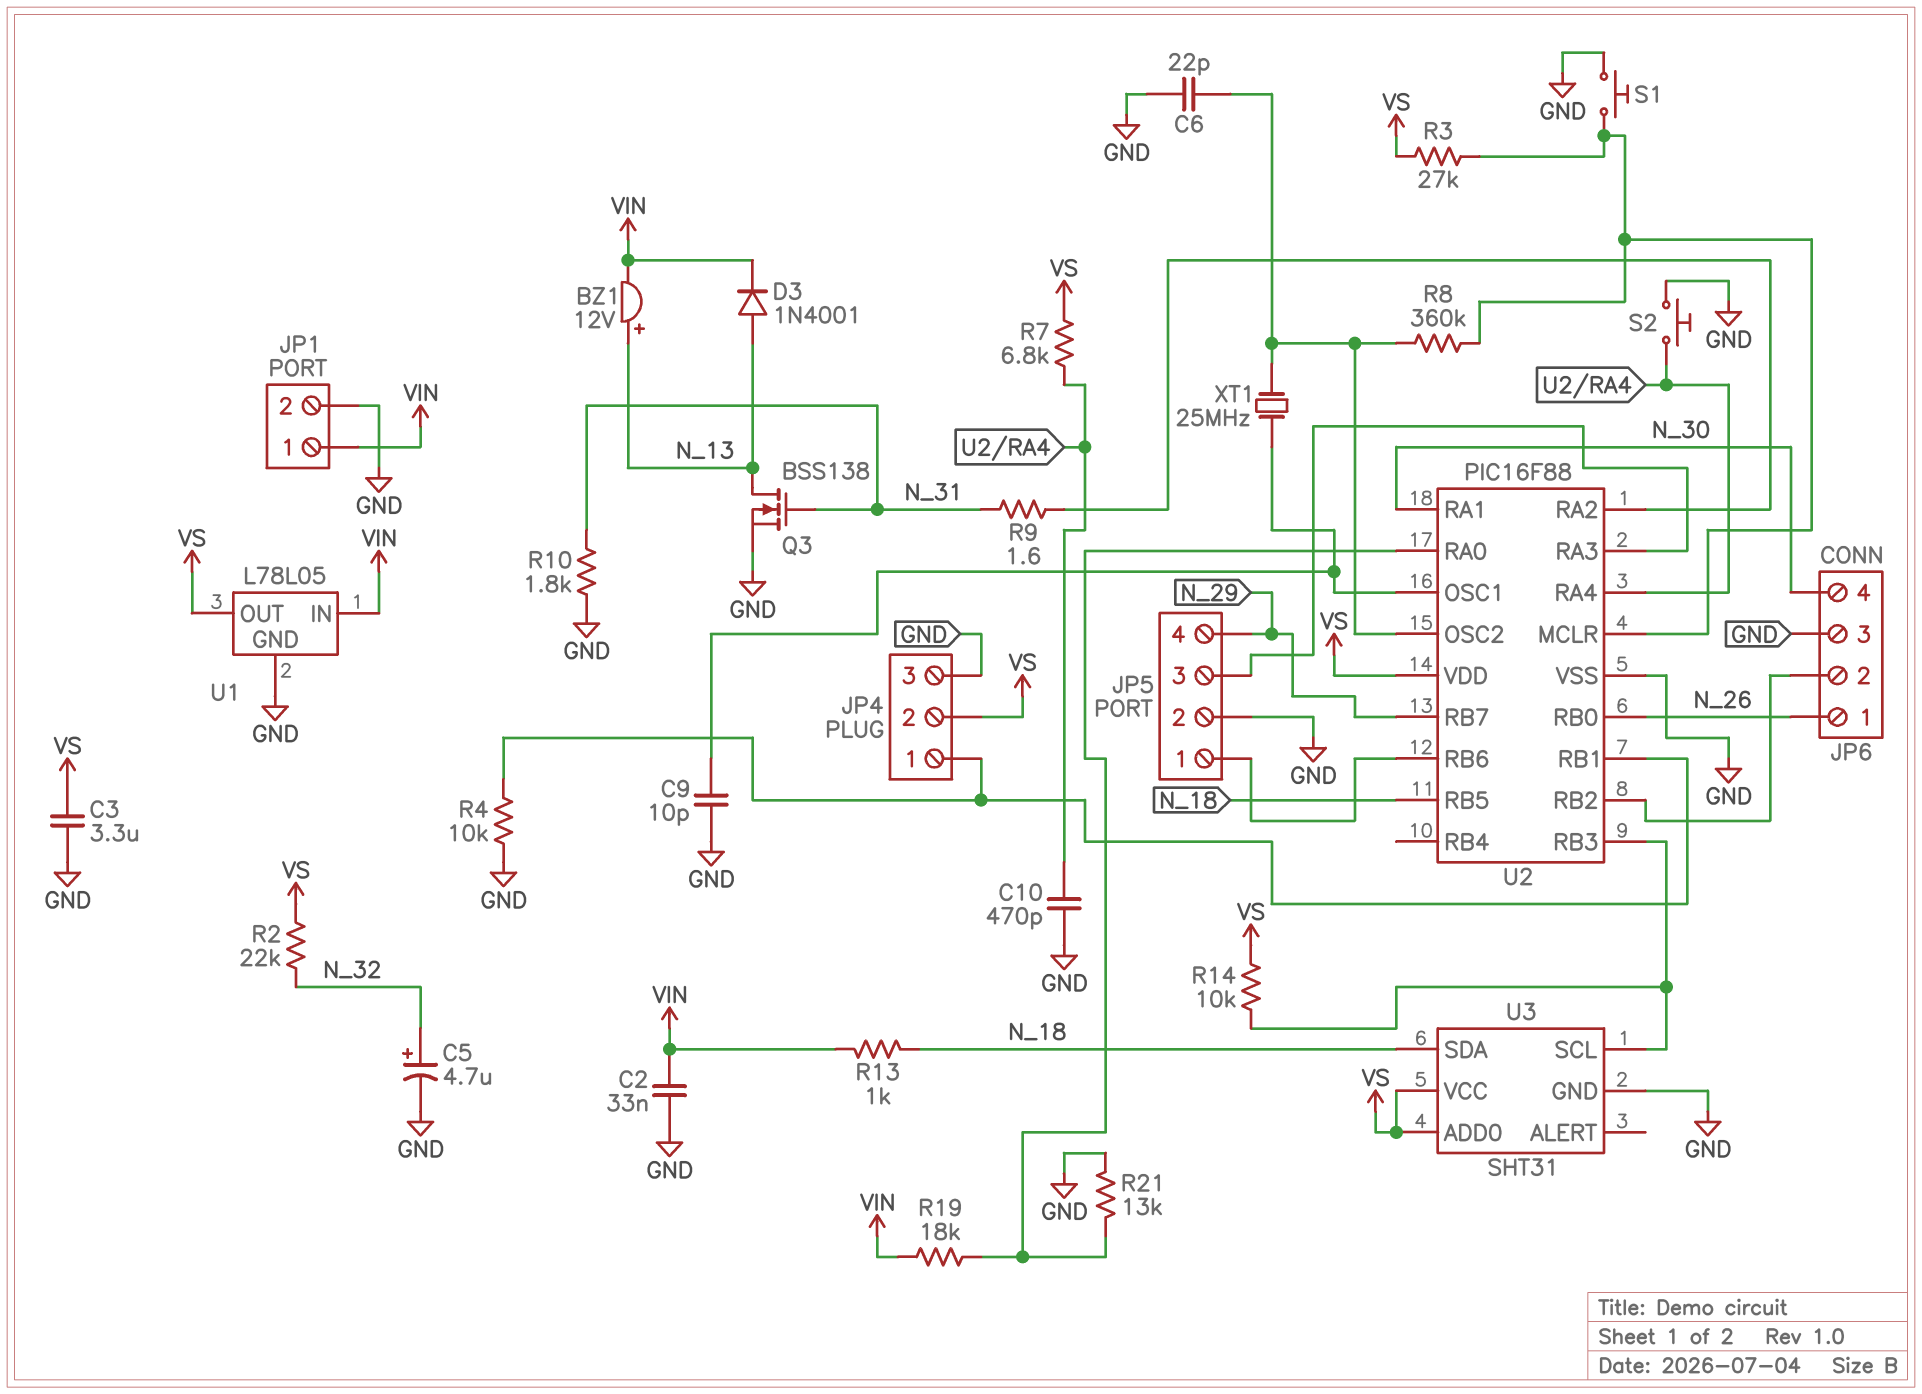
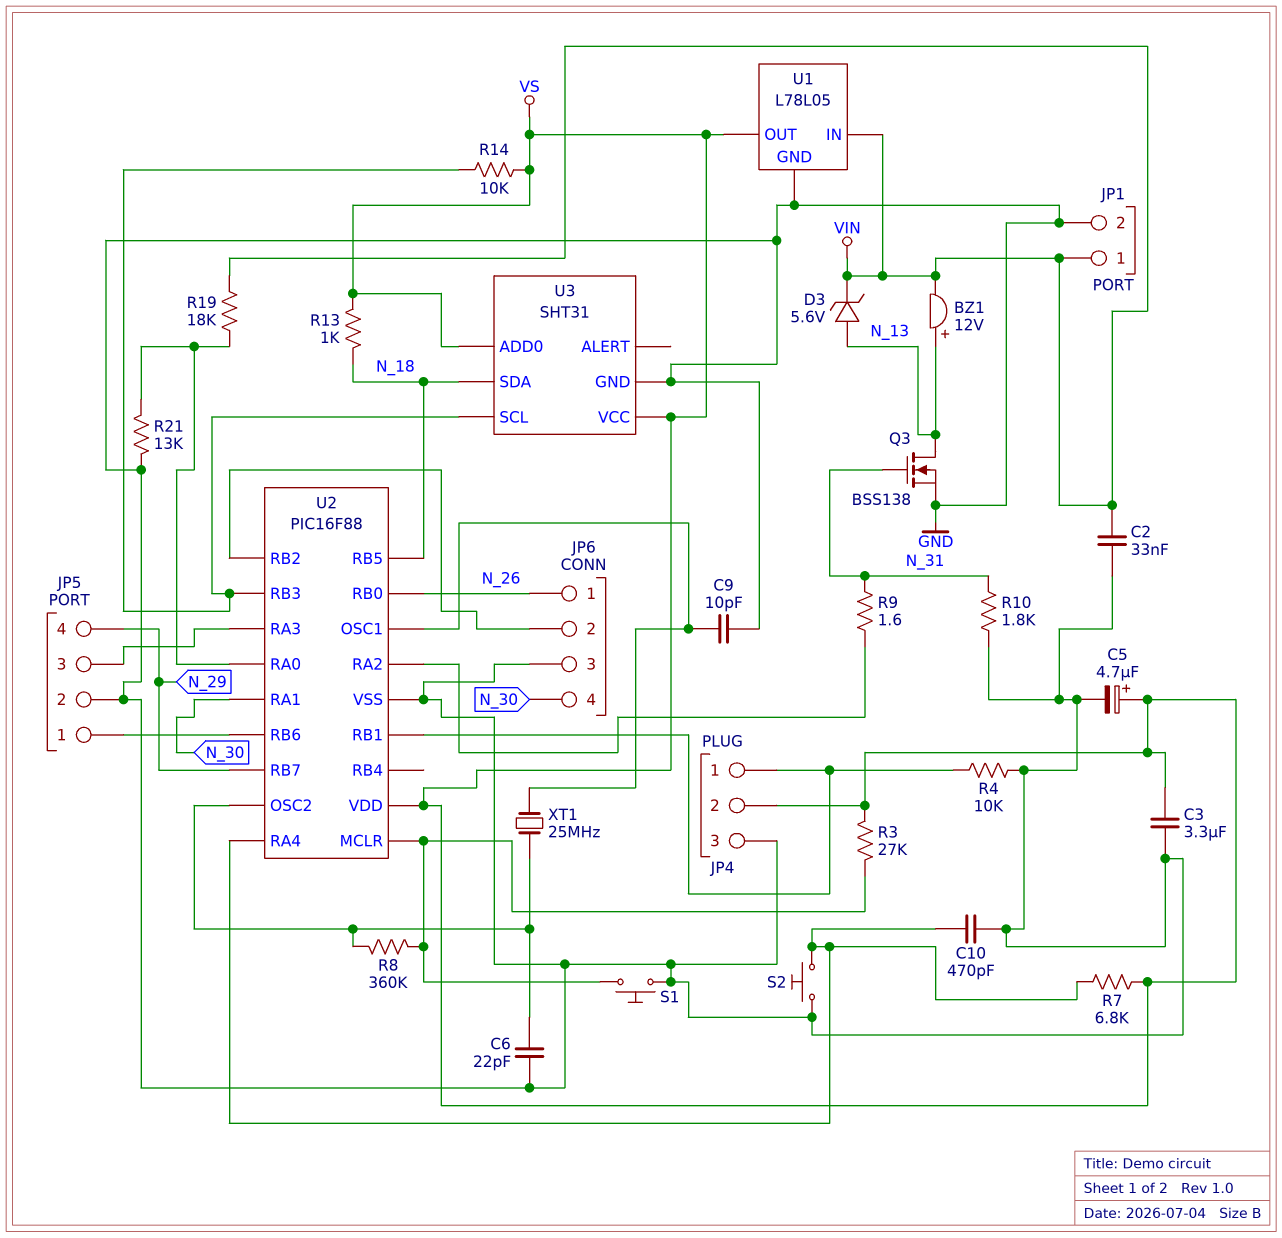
C5: 4.7uF (plus N_32, minus GND) -> 4.7uF (plus VS, minus GND)
D3: diode 1N4001 (A N_13, K VIN) -> zener 5.6V (A N_13, K VIN)
R2: 22k (N_32, VS) -> none
R13: 1k (N_18, VIN) -> 1k (N_18, VS)

